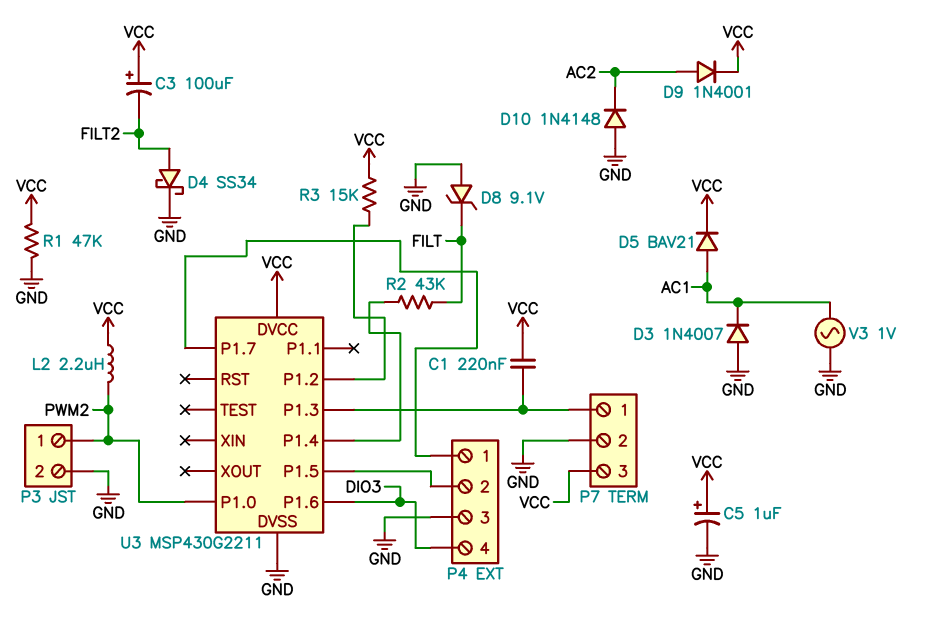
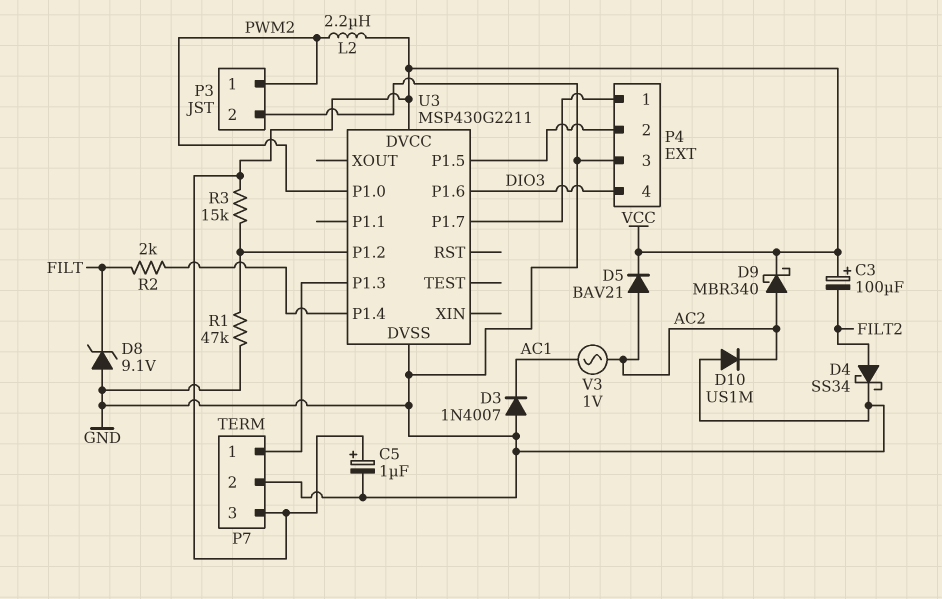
C1: 220nF (P7/1, VCC) -> none
D5: diode BAV21 (A AC1, K VCC) -> diode BAV21 (A AC2, K VCC)
D9: diode 1N4001 (A AC2, K VCC) -> schottky MBR340 (A AC2, K VCC)
D10: diode 1N4148 (A GND, K AC2) -> diode US1M (A GND, K AC2)
R1: 47k (GND, VCC) -> 47k (GND, U3/P1.2)
R2: 43k (FILT, U3/P1.4) -> 2k (FILT, U3/P1.4)
V3: AC 1V (AC1, GND) -> AC 1V (AC1, AC2)

